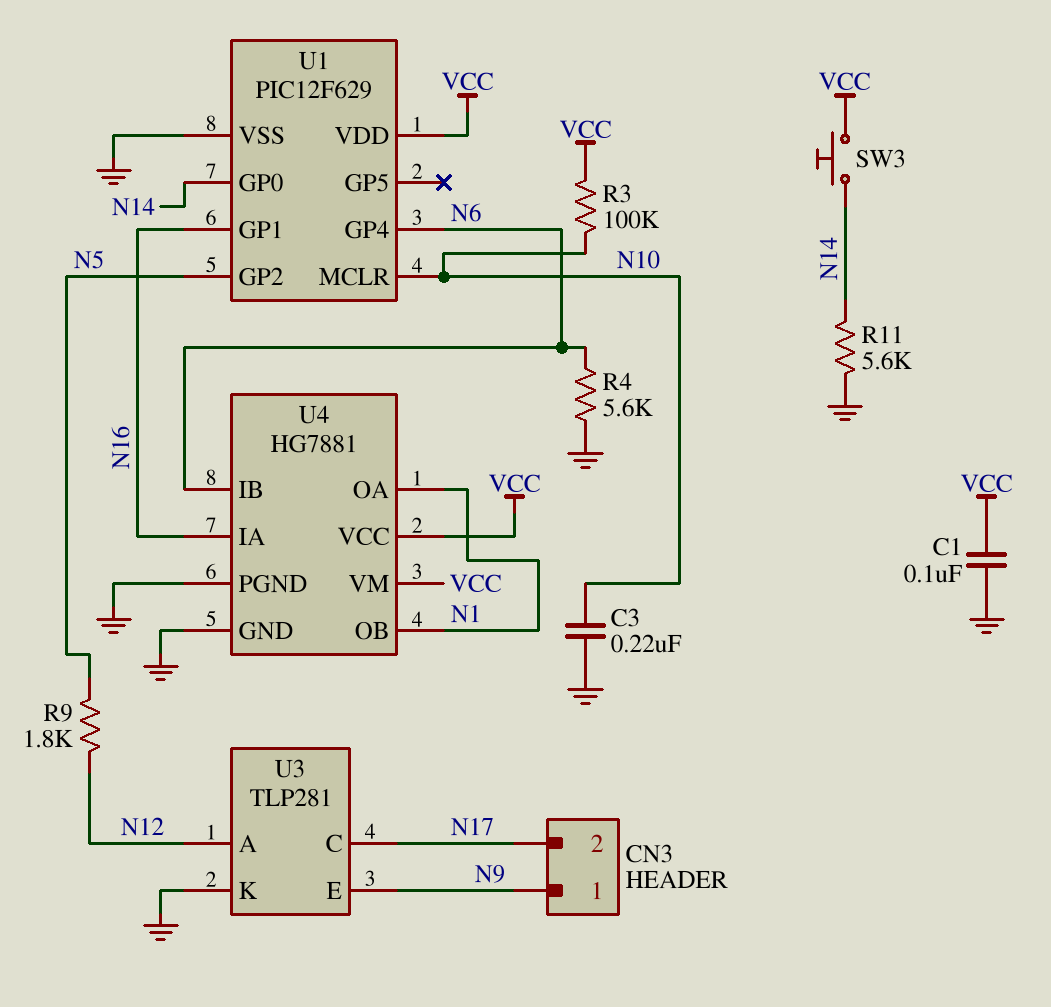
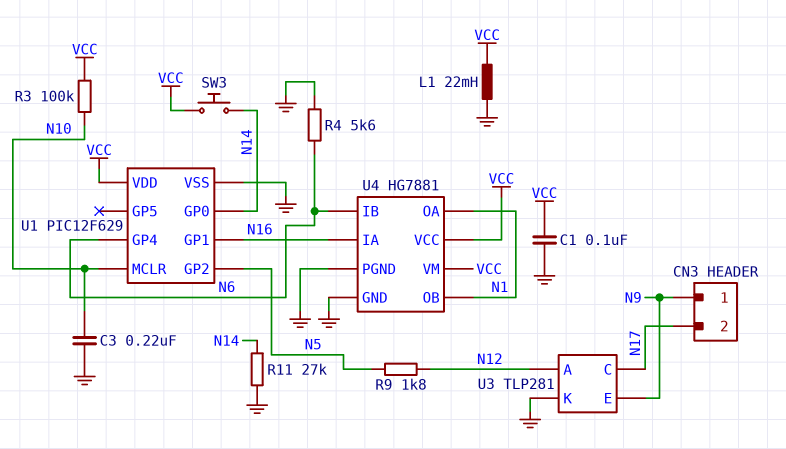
L1: none -> 22mH (GND, VCC)
R11: 5.6k (GND, N14) -> 27k (GND, N14)

